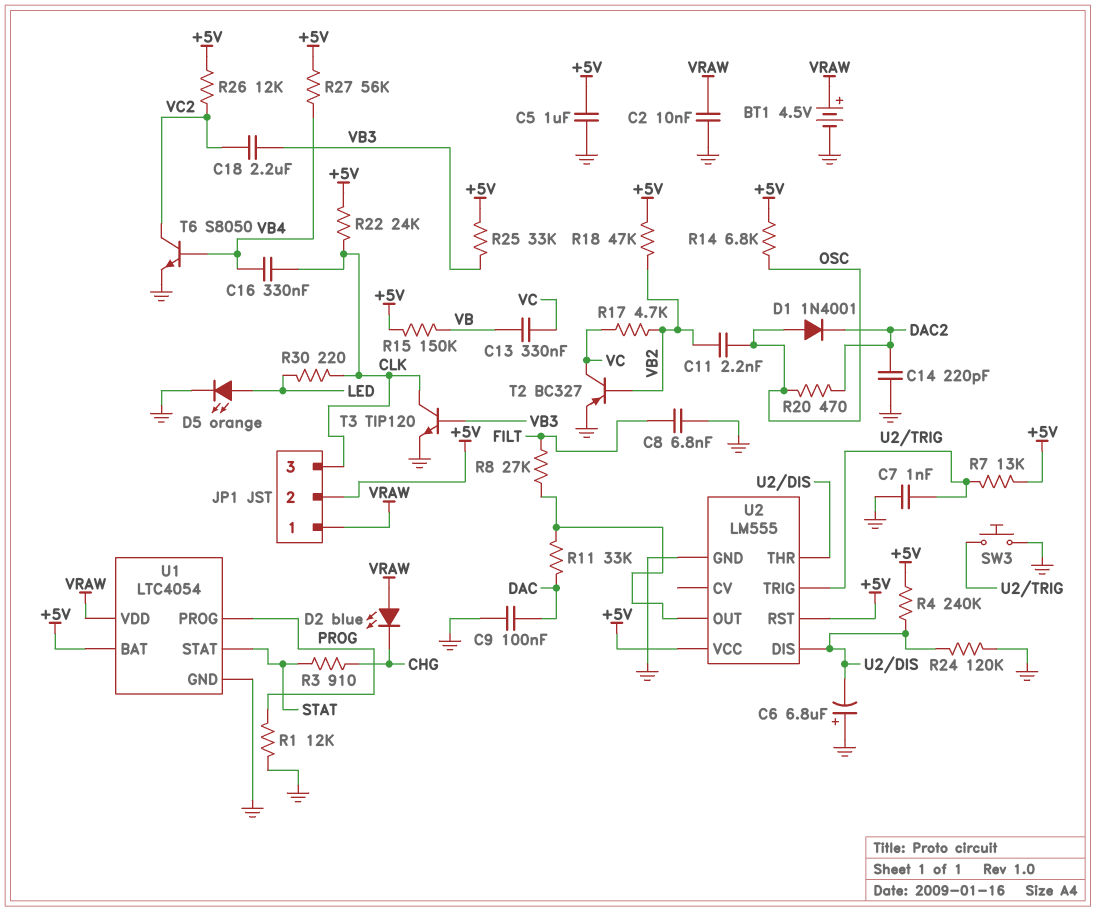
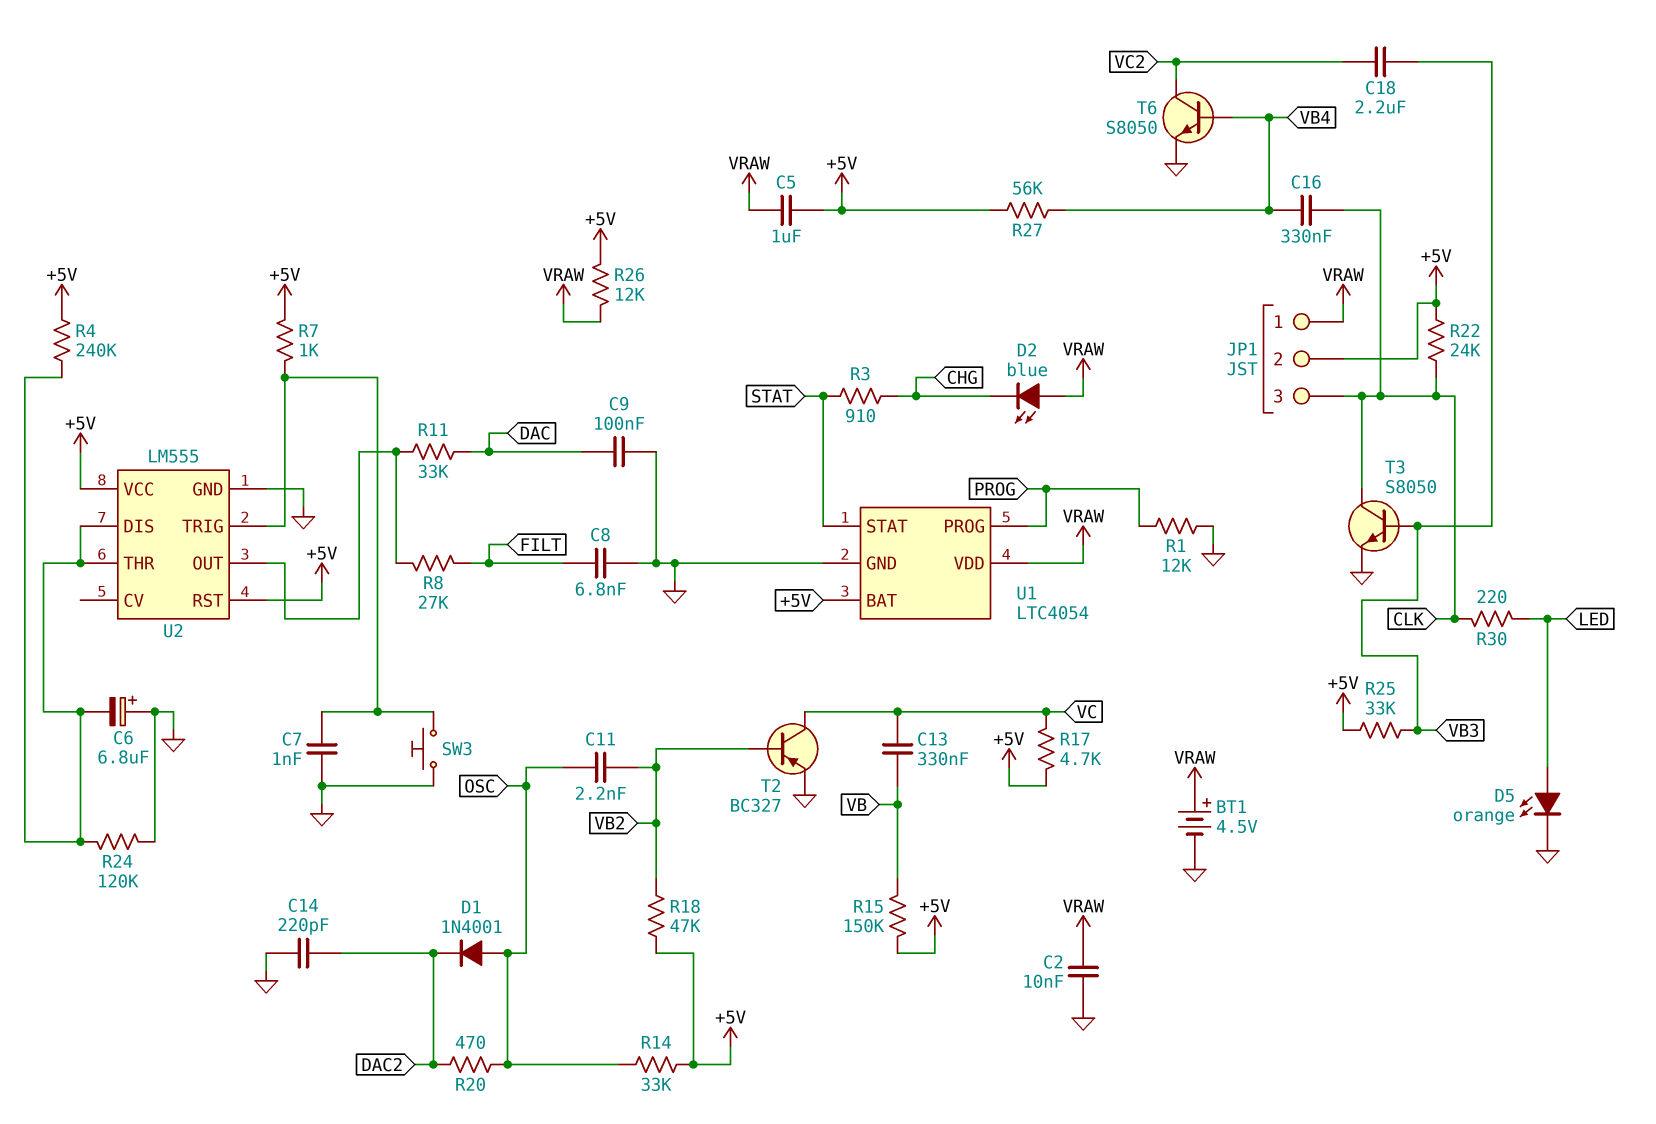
C5: 1uF (+5V, GND) -> 1uF (+5V, VRAW)
R7: 13k (+5V, U2/TRIG) -> 1k (+5V, U2/TRIG)
R14: 6.8k (+5V, OSC) -> 33k (+5V, OSC)
R17: 4.7k (VB2, VC) -> 4.7k (+5V, VC)
R26: 12k (+5V, VC2) -> 12k (+5V, VRAW)
T3: NPN TIP120 (B VB3, C CLK, E GND) -> NPN S8050 (B VB3, C CLK, E GND)

